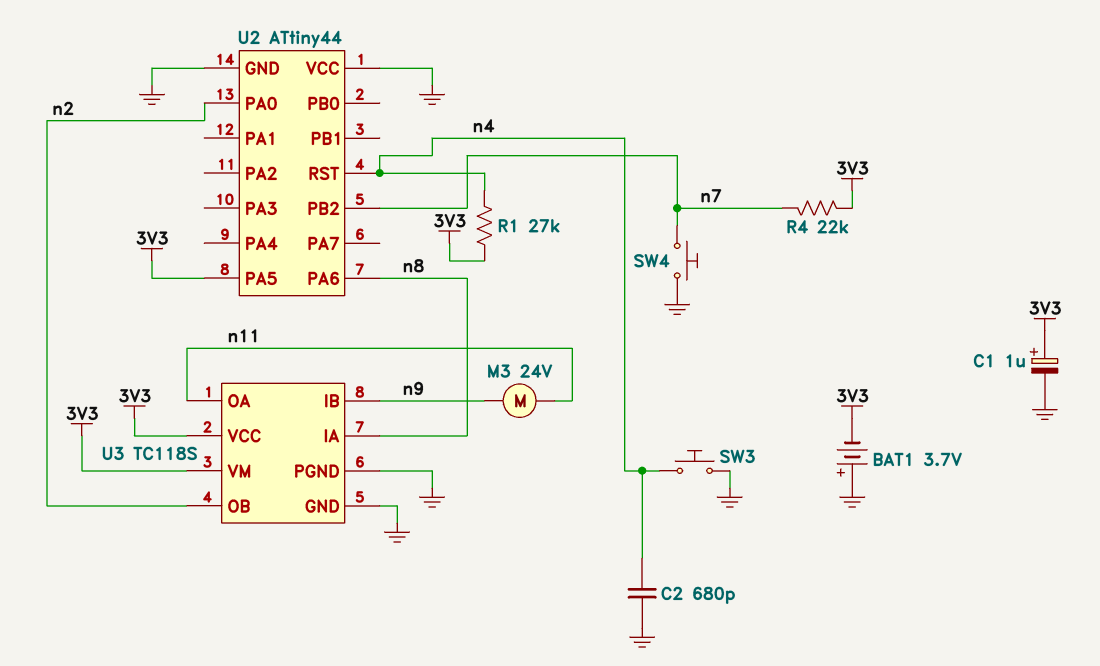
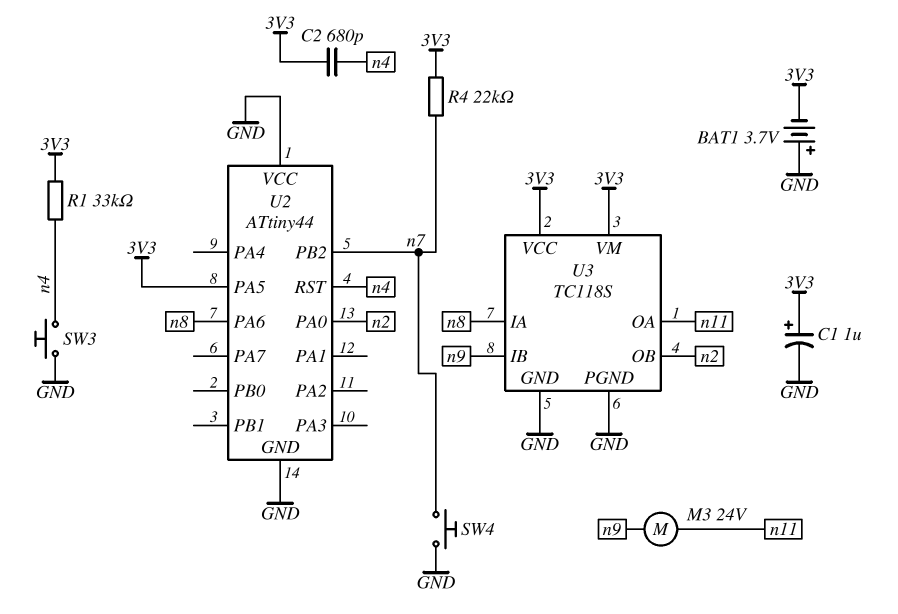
C2: 680pF (GND, n4) -> 680pF (3V3, n4)
R1: 27k (3V3, n4) -> 33k (3V3, n4)

